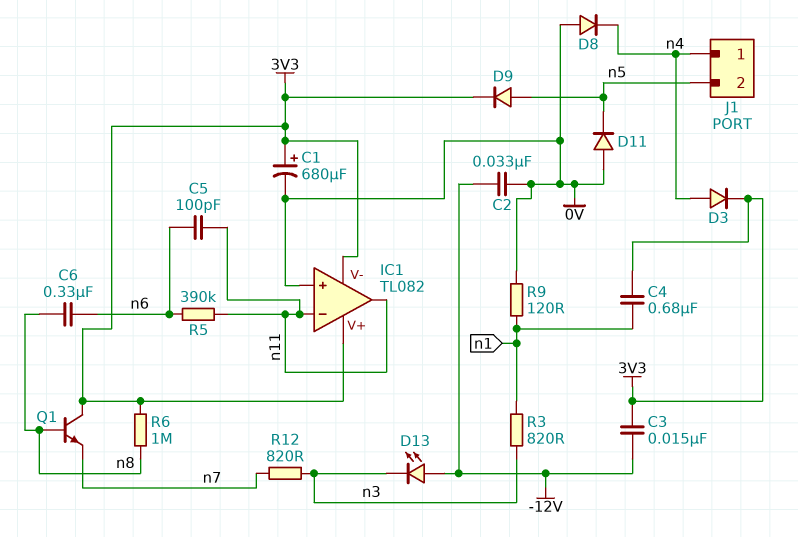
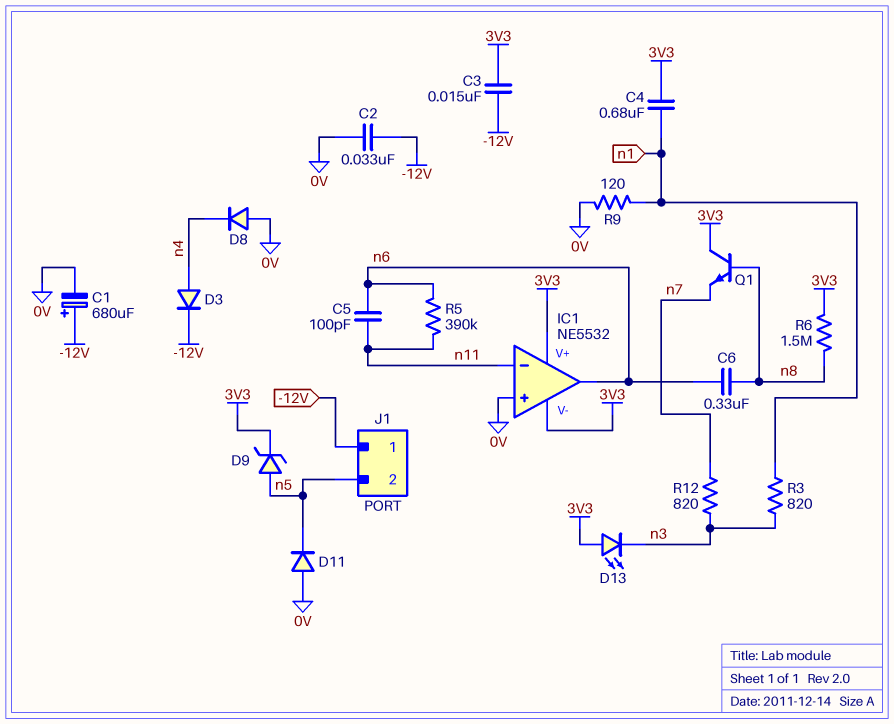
C1: 680uF (plus 3V3, minus 0V) -> 680uF (plus -12V, minus 0V)
D3: diode (A n4, K 3V3) -> diode (A n4, K -12V)
D9: diode (A n5, K 3V3) -> zener (A n5, K 3V3)
D13: LED (A -12V, K n3) -> LED (A 3V3, K n3)
IC1: TL082 -> NE5532
IC1 pin out: n11 -> n6
J1 pin 1: n4 -> -12V
R6: 1M (3V3, n8) -> 1.5M (3V3, n8)

